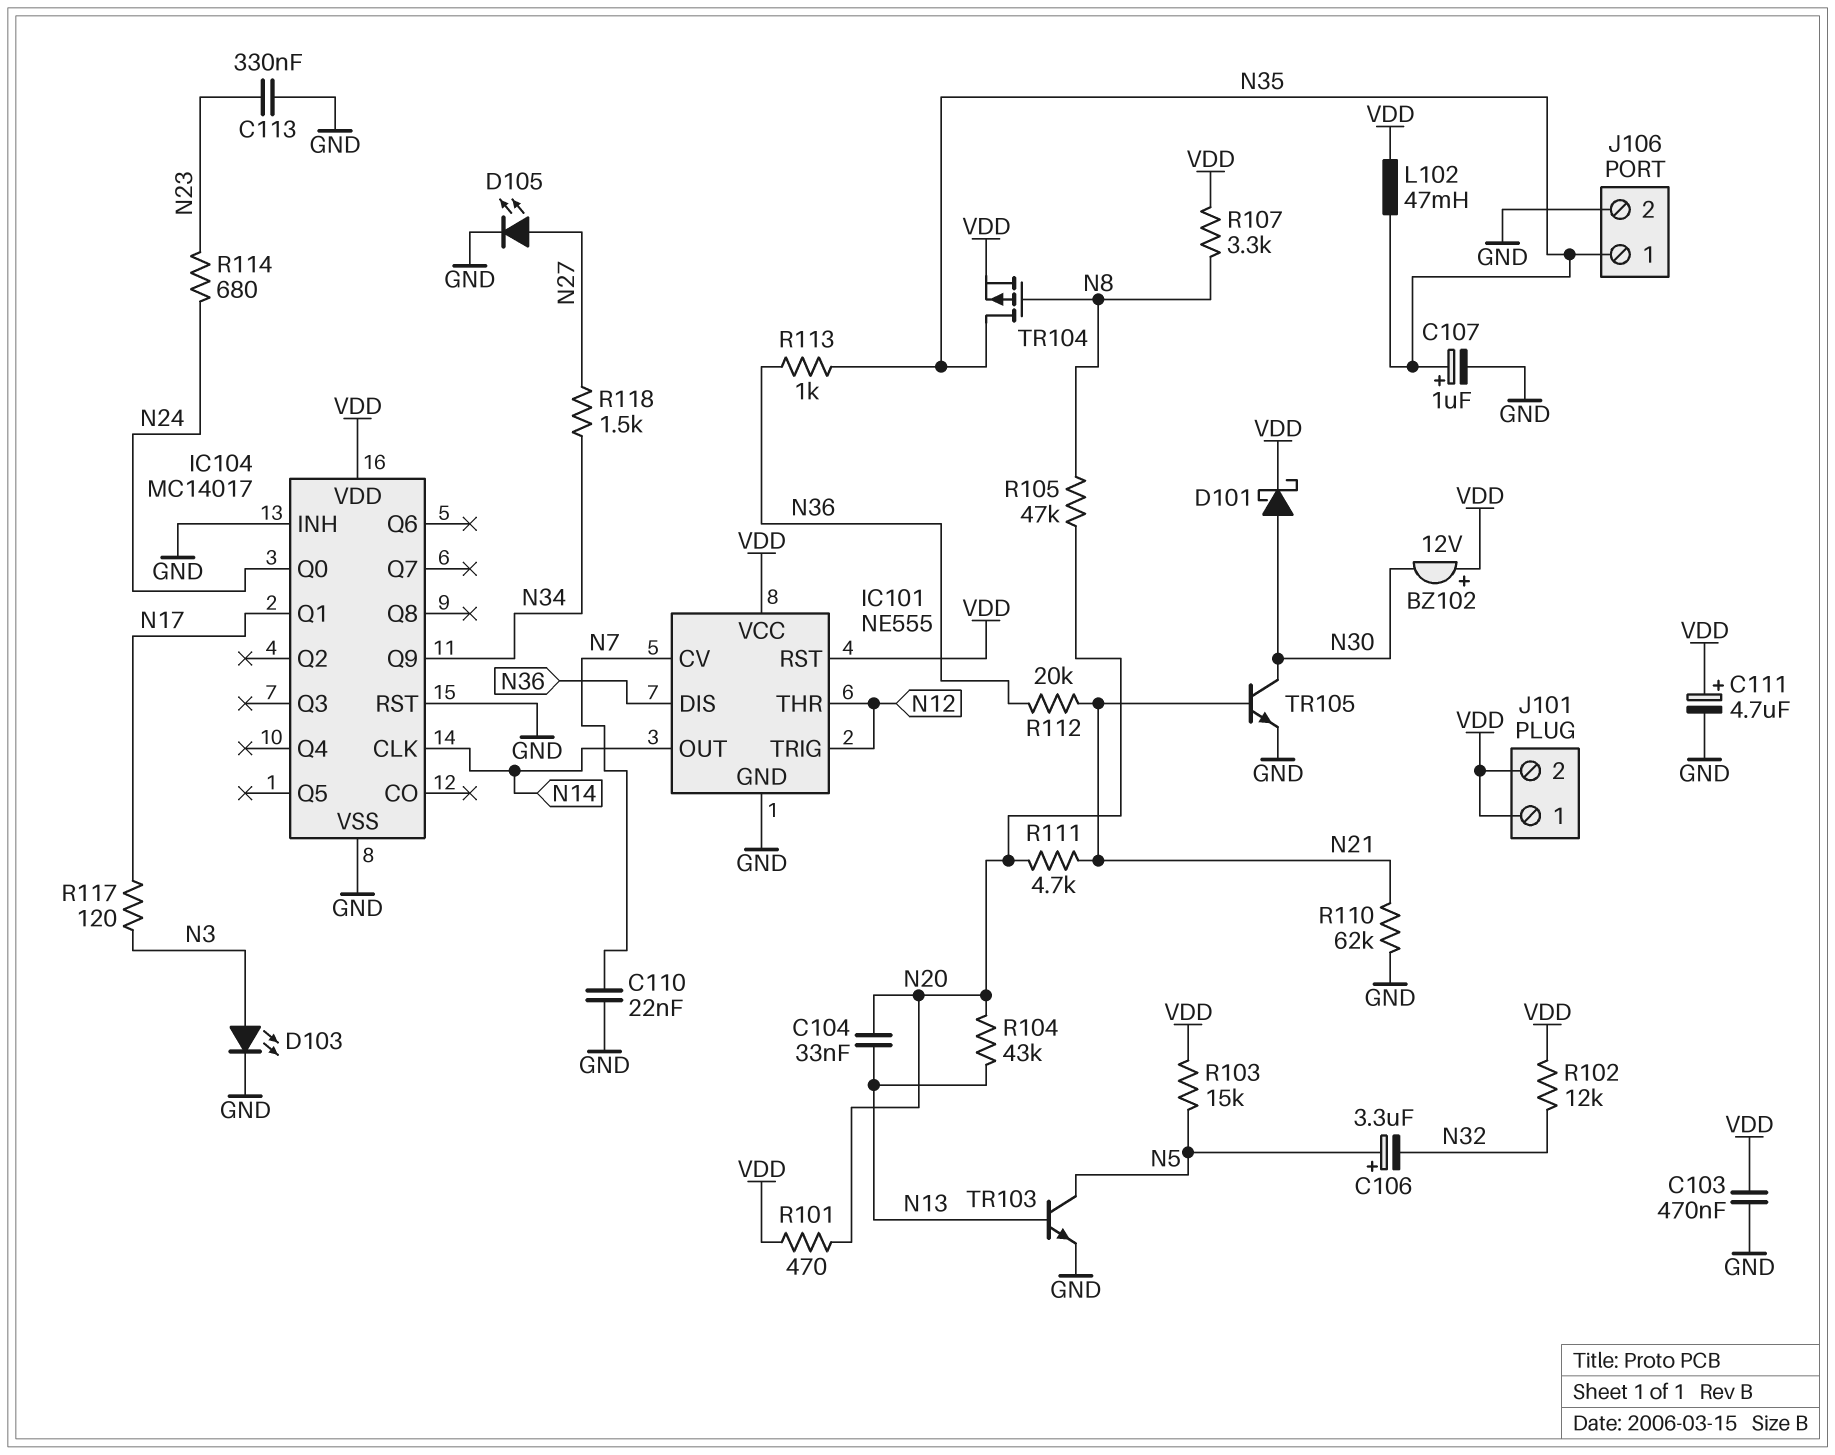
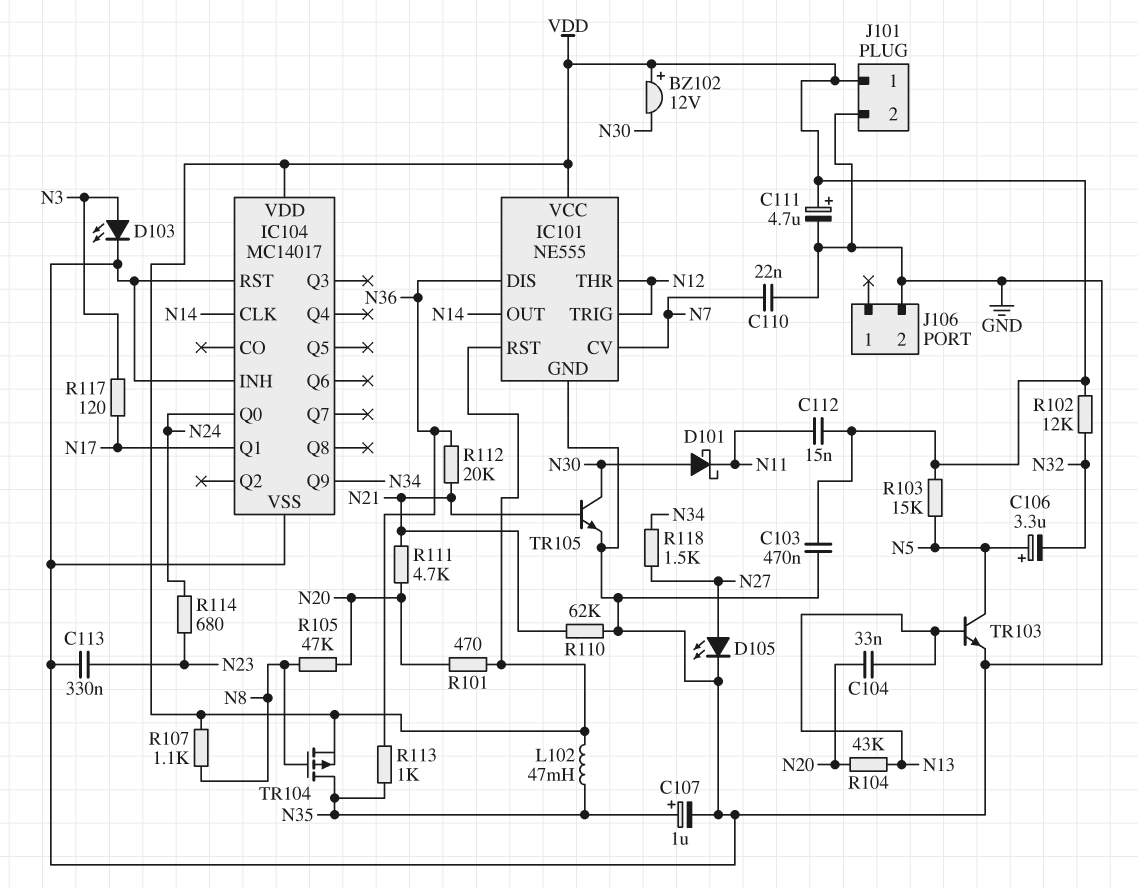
C112: none -> 15nF (N11, VDD)
D101: schottky (A N30, K VDD) -> schottky (A N30, K N11)
J101 pin 2: VDD -> GND
J106 pin 1: N35 -> none
R107: 3.3k (N8, VDD) -> 1.1k (N8, VDD)

